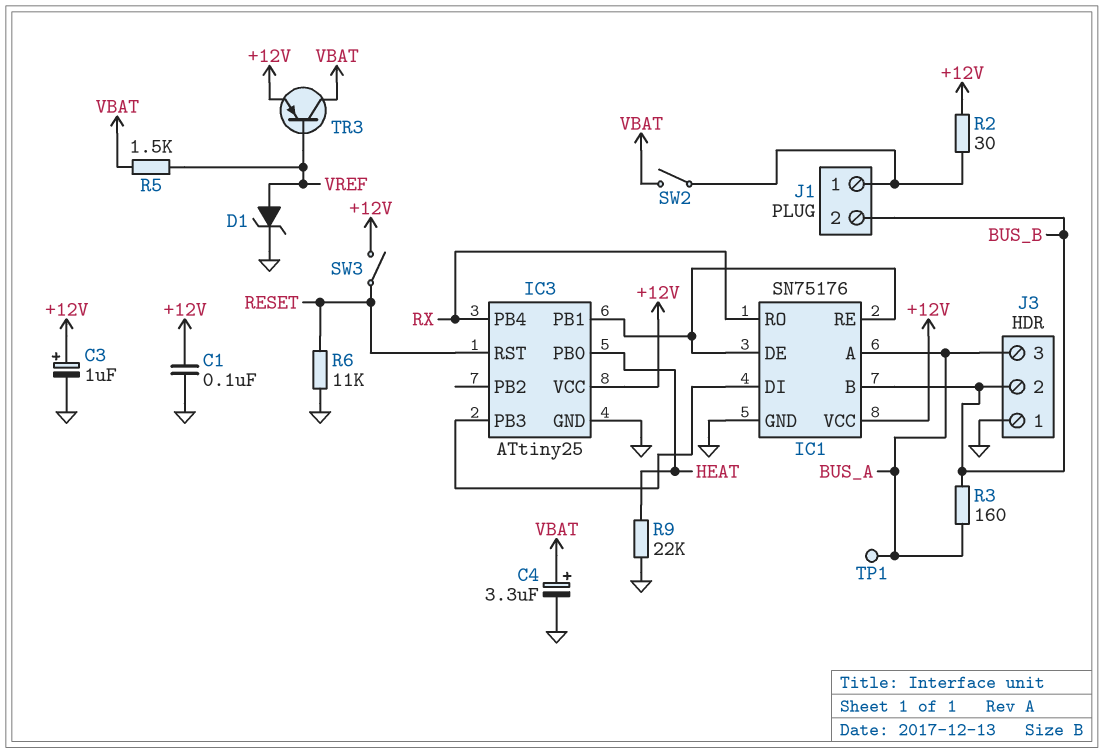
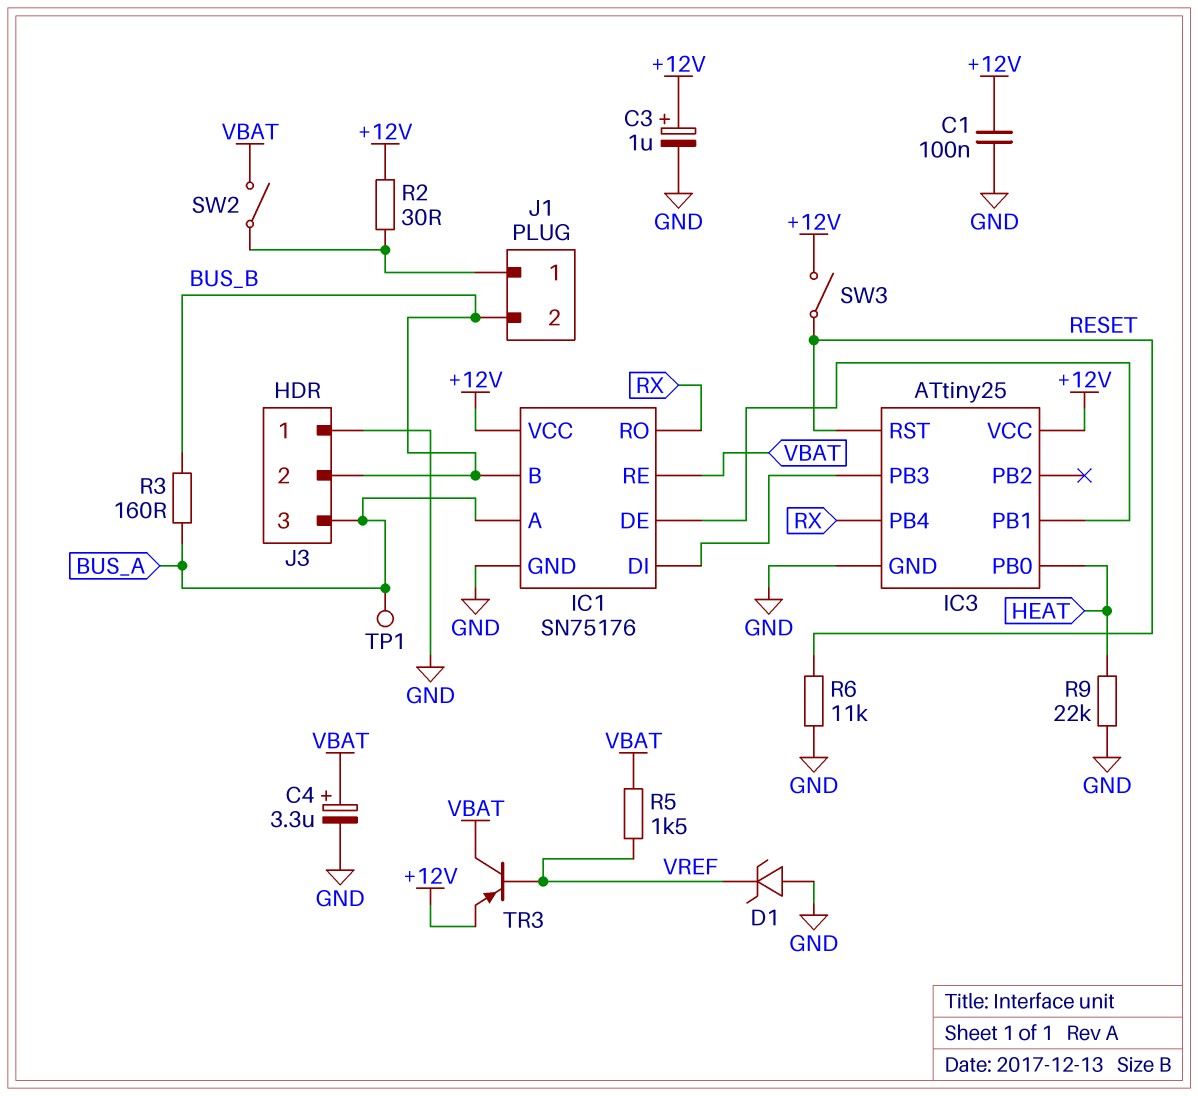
D1: zener (A VREF, K GND) -> zener (A GND, K VREF)
IC1 pin RE: IC1/DE -> VBAT

